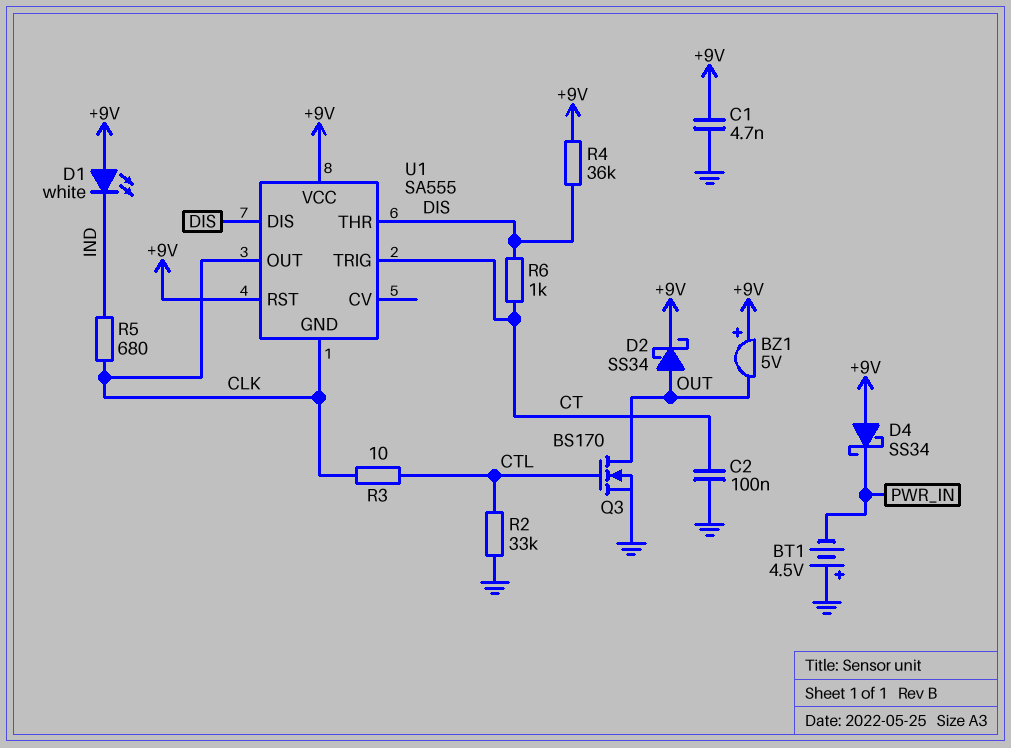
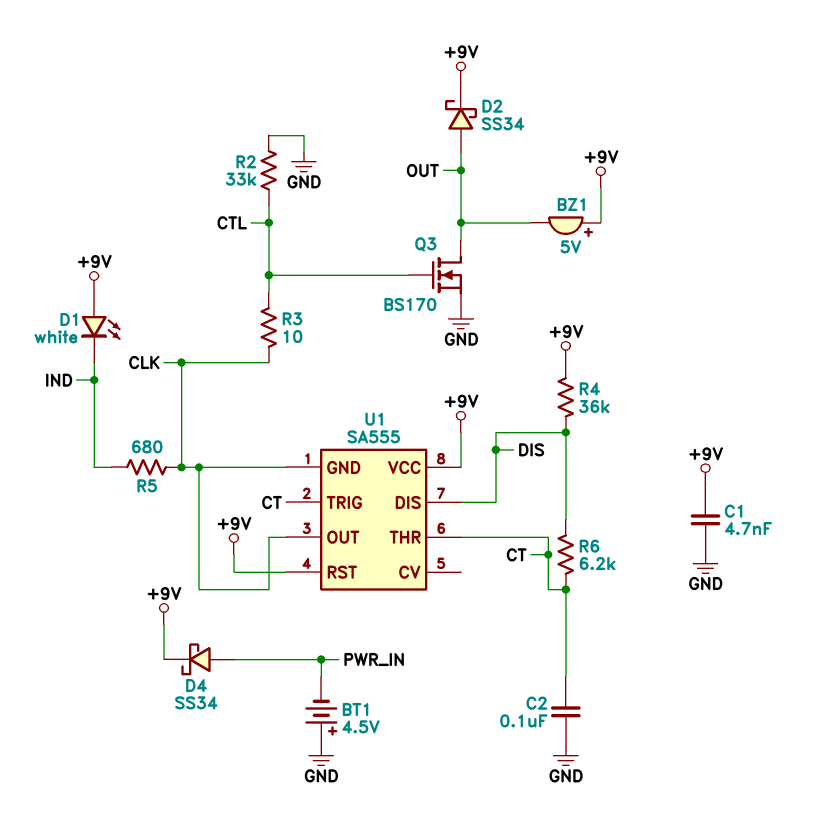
D4: schottky SS34 (A +9V, K PWR_IN) -> schottky SS34 (A PWR_IN, K +9V)
R6: 1k (CT, DIS) -> 6.2k (CT, DIS)
U1 pin THR: DIS -> CT

